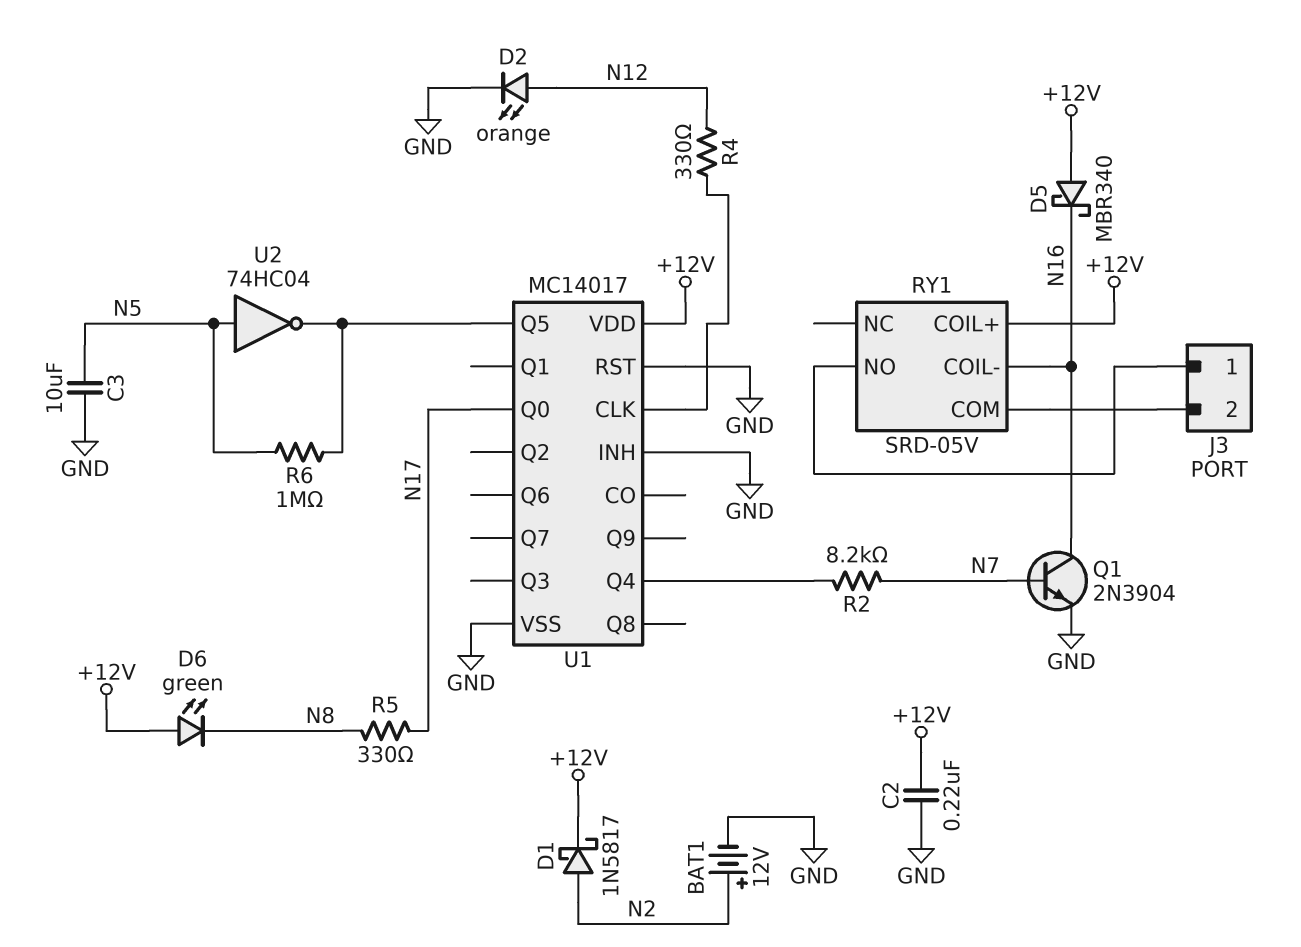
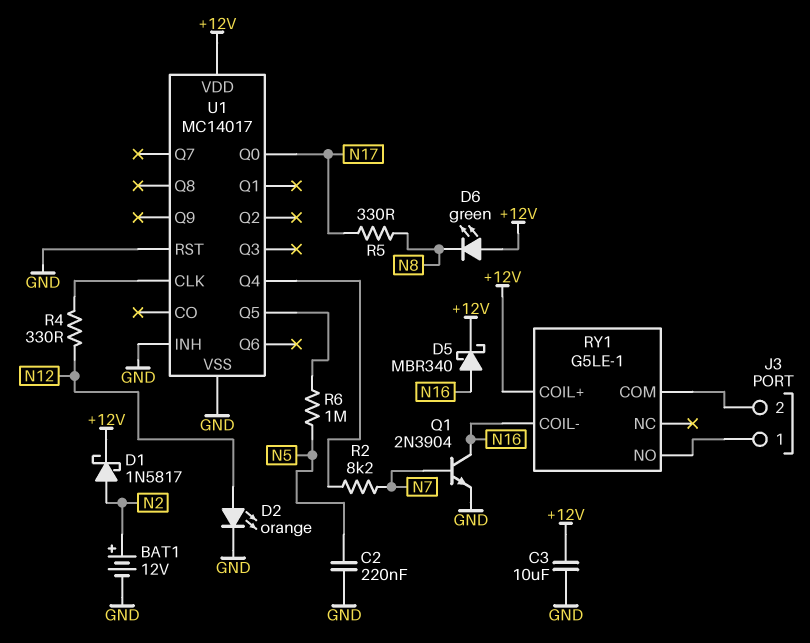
C2: 220nF (+12V, GND) -> 220nF (GND, N5)
C3: 10uF (GND, N5) -> 10uF (+12V, GND)
D5: schottky MBR340 (A +12V, K N16) -> schottky MBR340 (A N16, K +12V)
RY1: SRD-05V -> G5LE-1
U2: NOT 74HC04 (in N5, out U1/Q5) -> none

